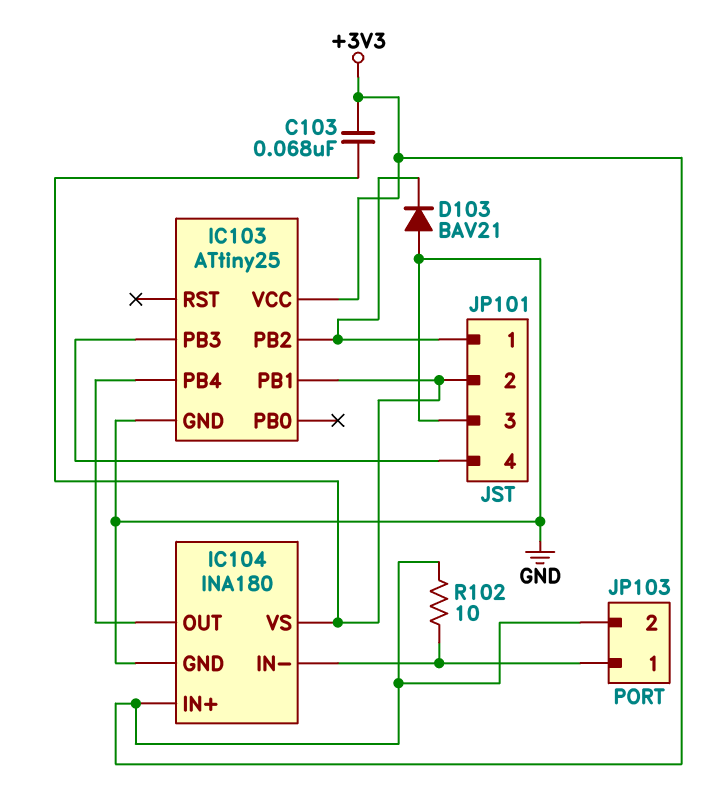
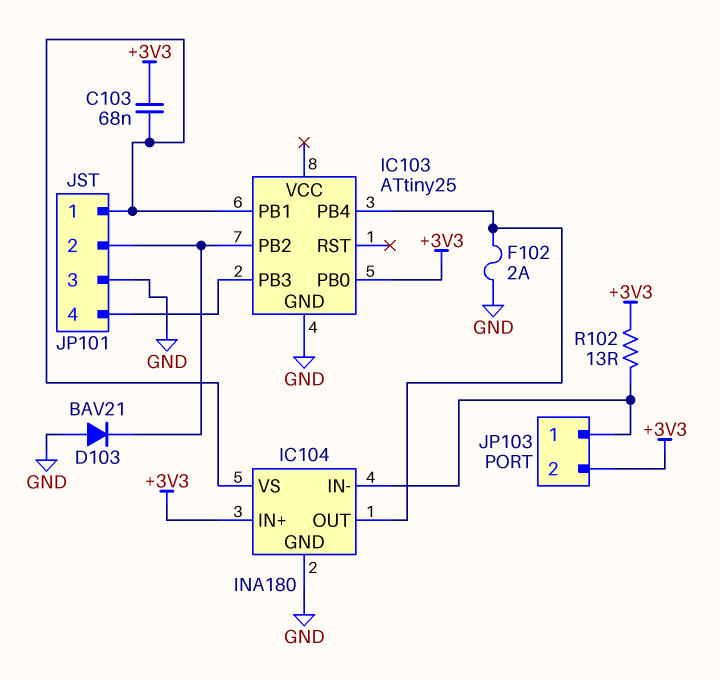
F102: none -> 2A (GND, IC103/PB4)
IC103 pin PB0: none -> +3V3
IC103 pin VCC: +3V3 -> none
JP101 pin 1: IC103/PB2 -> IC103/PB1
JP101 pin 2: IC103/PB1 -> IC103/PB2
R102: 10 (+3V3, IC104/IN-) -> 13 (+3V3, IC104/IN-)

